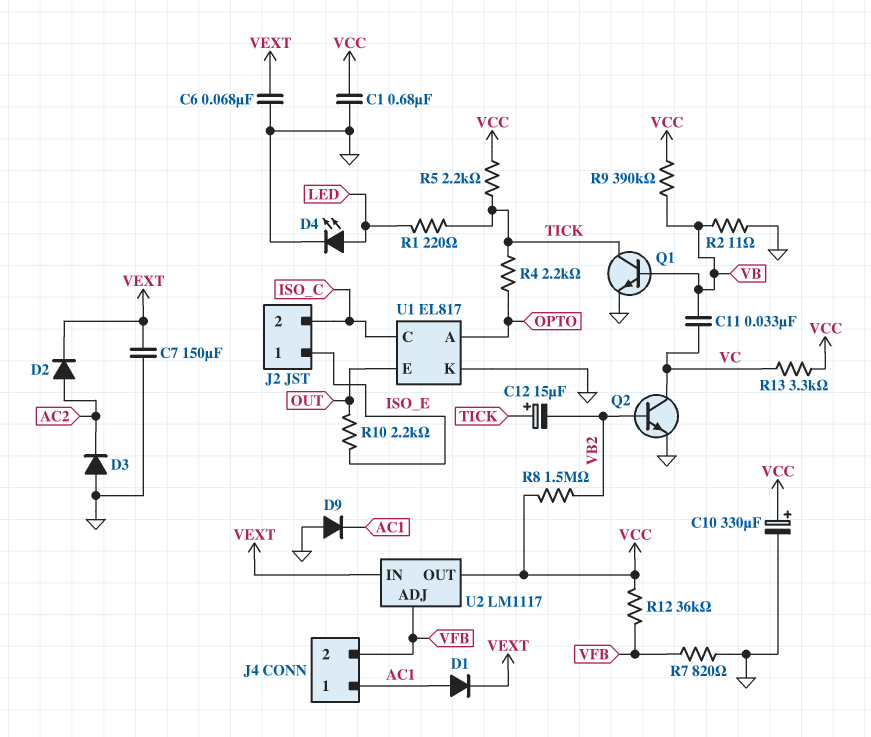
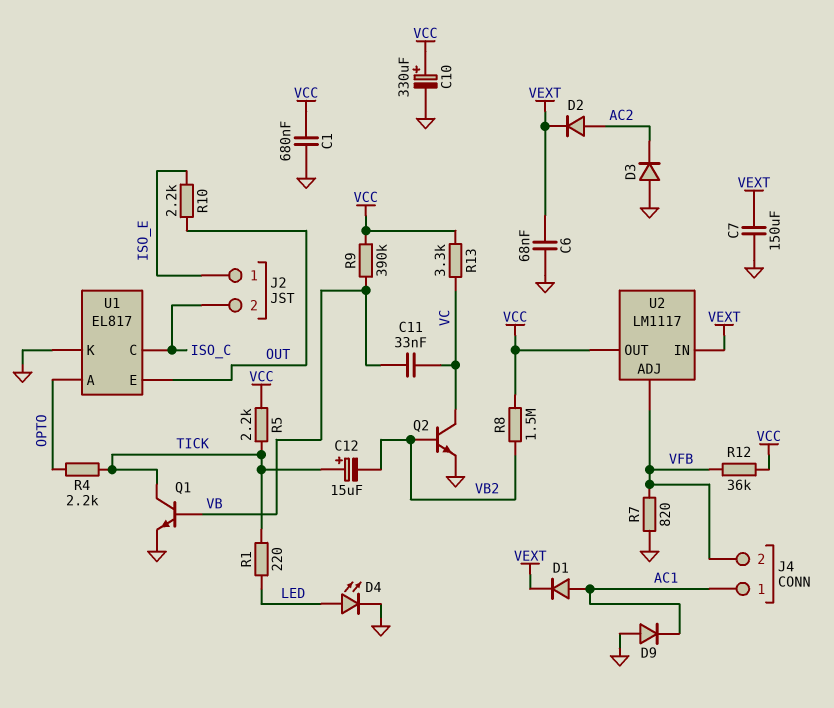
R2: 11 (GND, VB) -> none

